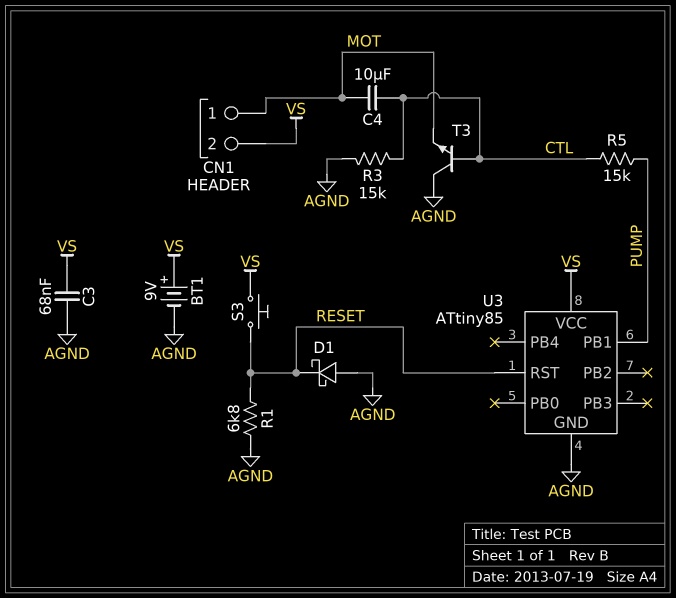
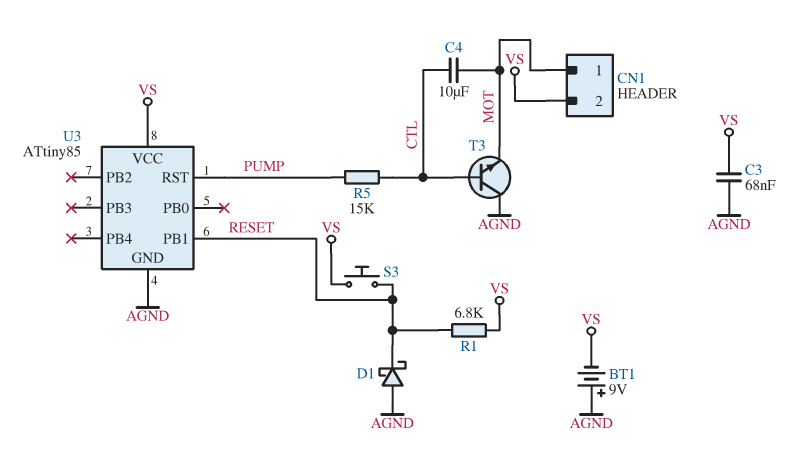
BT1: 9V (plus VS, minus AGND) -> 9V (plus AGND, minus VS)
R1: 6.8k (AGND, RESET) -> 6.8k (RESET, VS)
R3: 15k (AGND, CTL) -> none
U3 pin PB1: PUMP -> RESET
U3 pin RST: RESET -> PUMP

